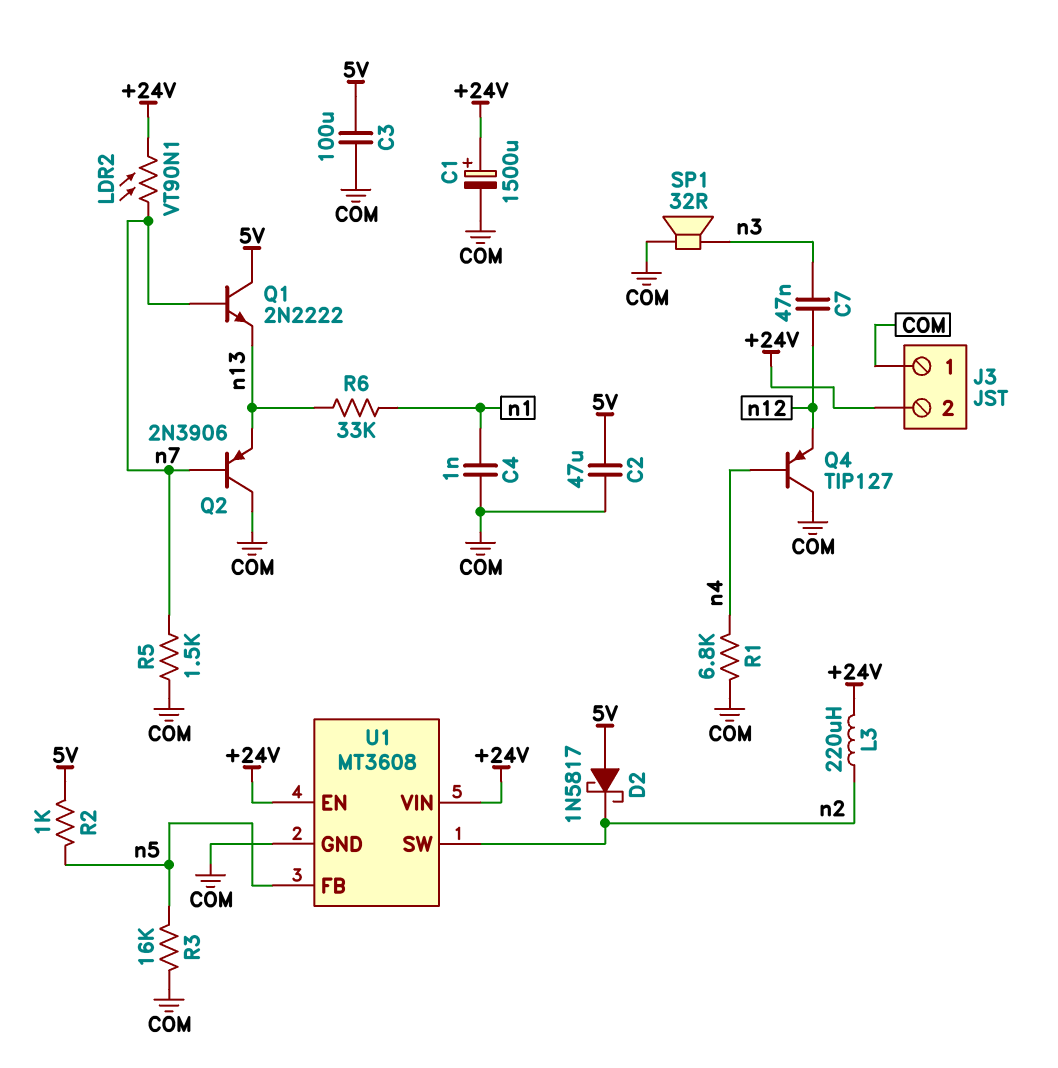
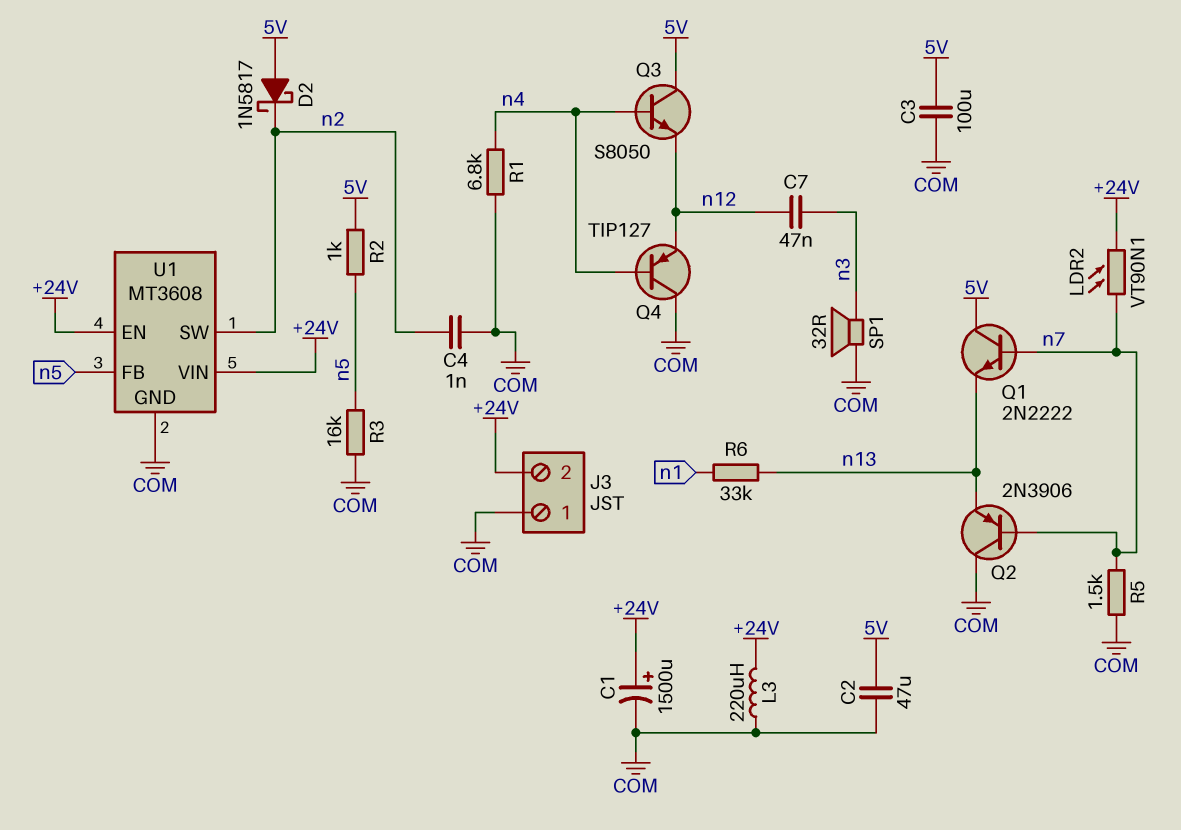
C4: 1nF (COM, n1) -> 1nF (COM, n2)
L3: 220uH (+24V, n2) -> 220uH (+24V, COM)
Q3: none -> NPN S8050 (B n4, C 5V, E n12)

